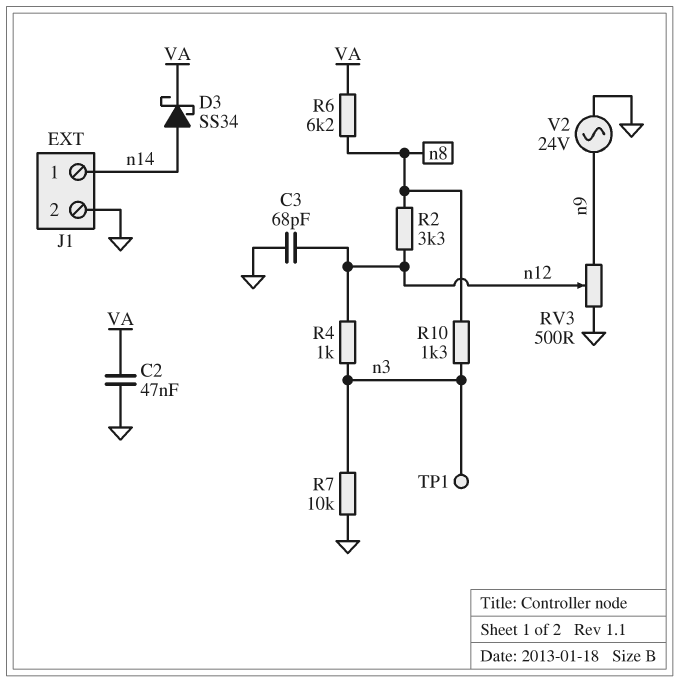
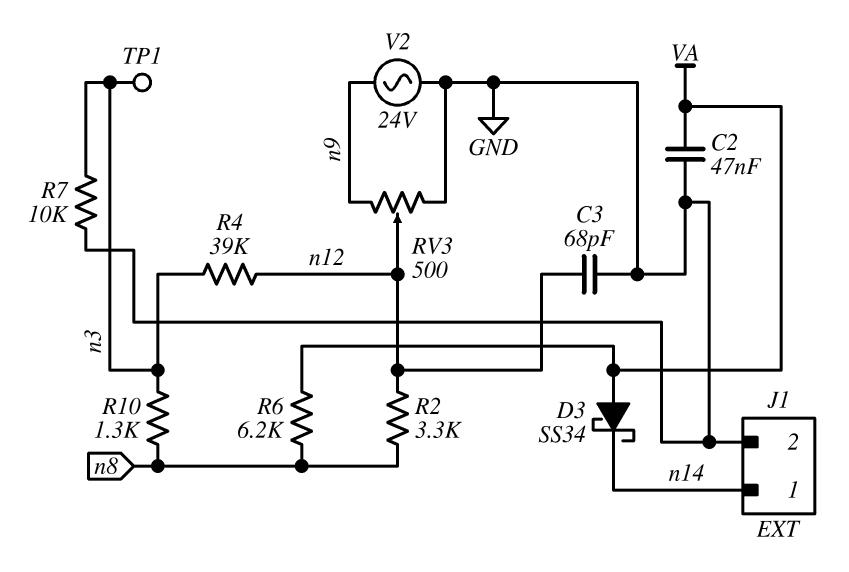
D3: schottky SS34 (A n14, K VA) -> schottky SS34 (A VA, K n14)
R4: 1k (n3, n12) -> 39k (n3, n12)

